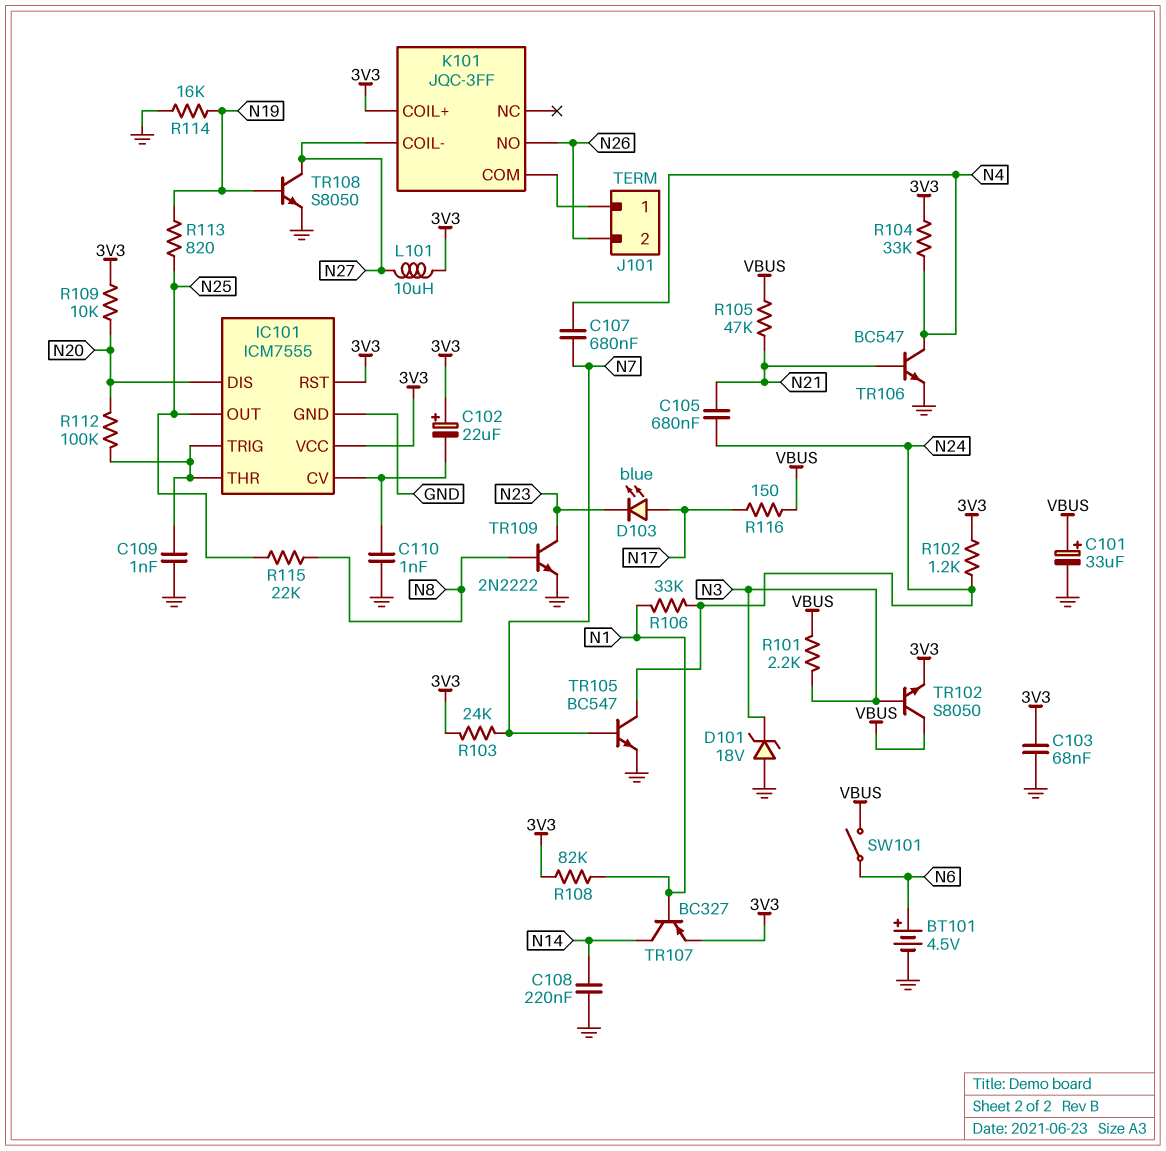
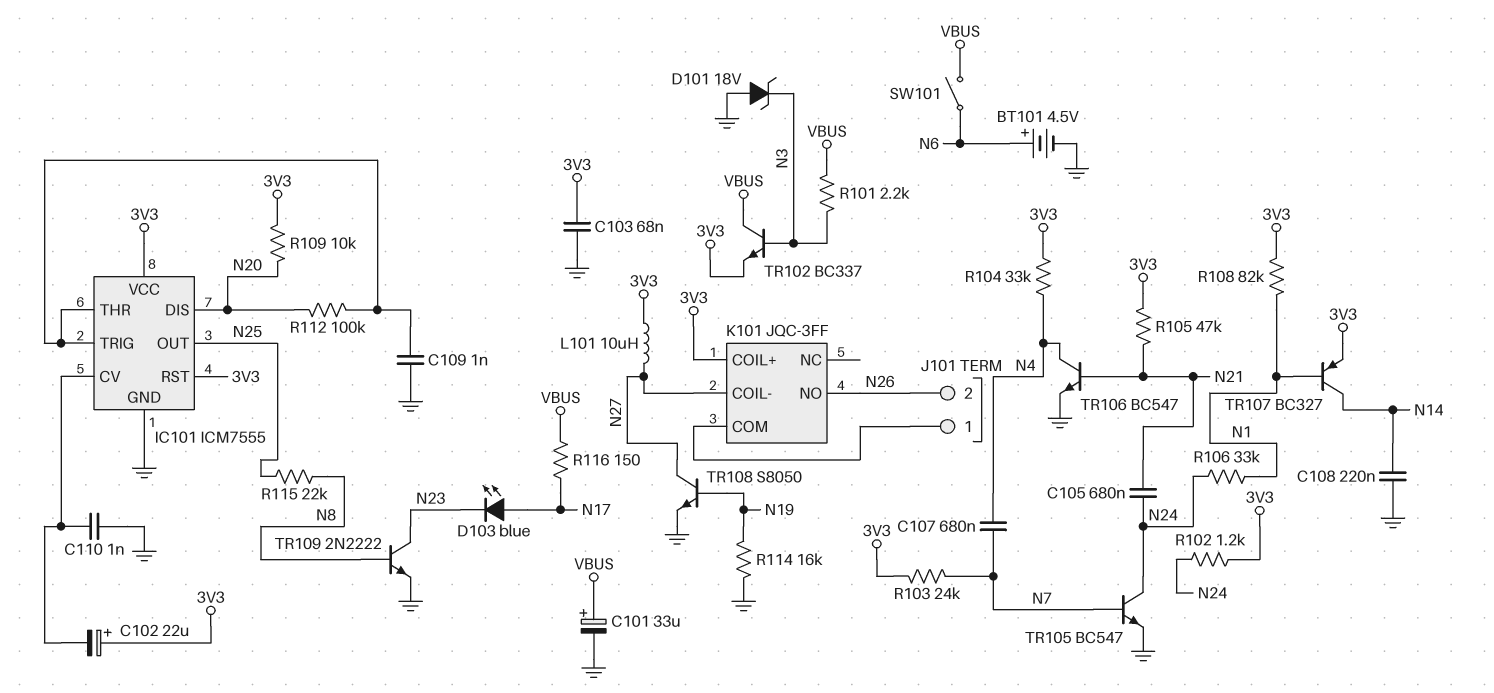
R105: 47k (N21, VBUS) -> 47k (3V3, N21)
R113: 820 (N19, N25) -> none
TR102: NPN S8050 (B N3, C VBUS, E 3V3) -> NPN BC337 (B N3, C VBUS, E 3V3)

